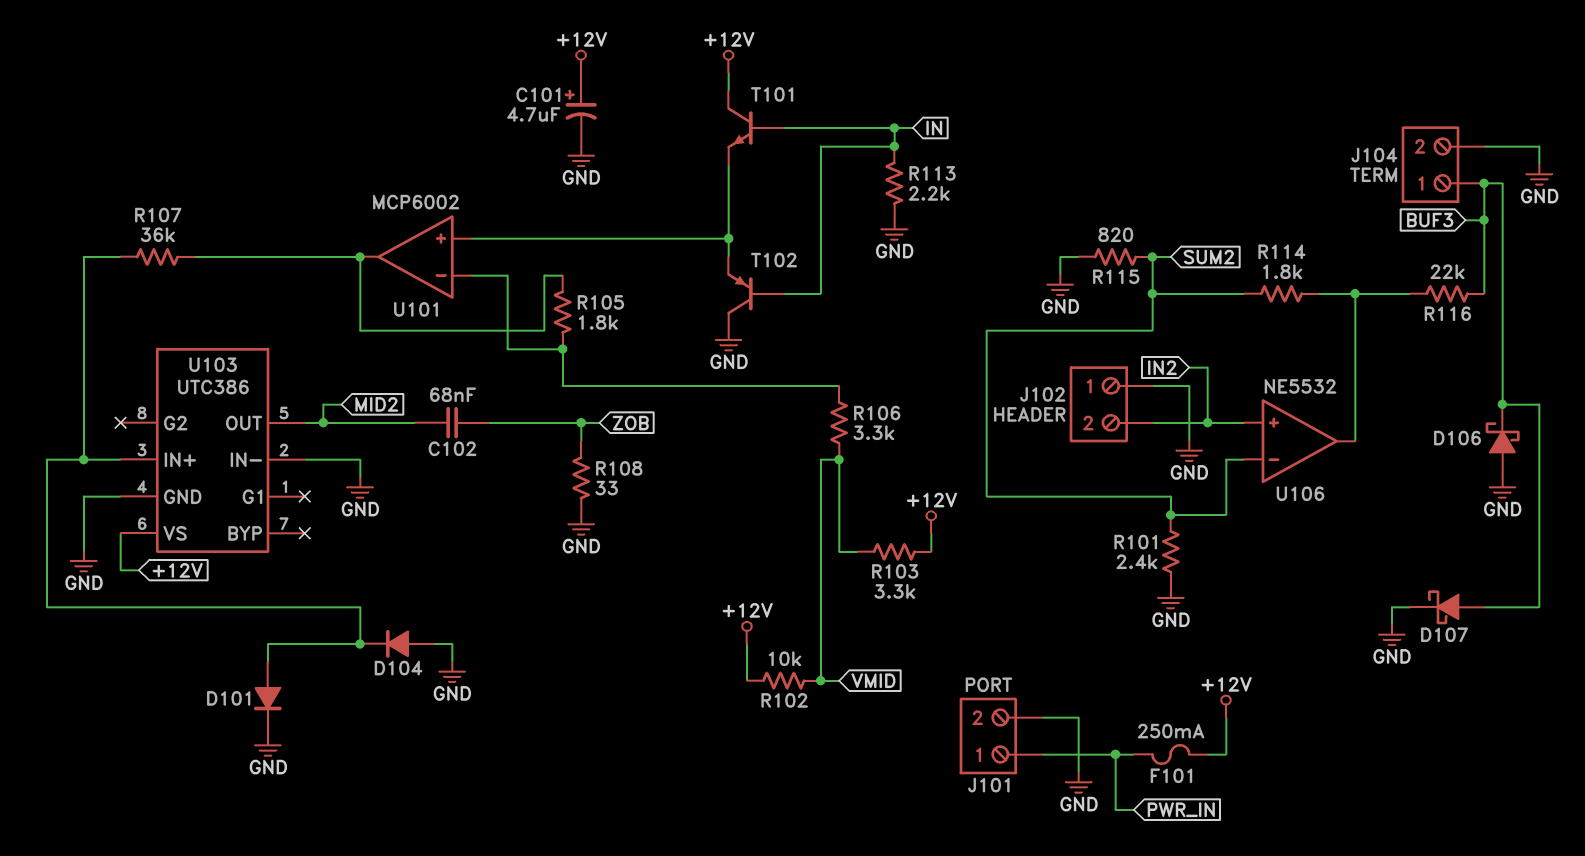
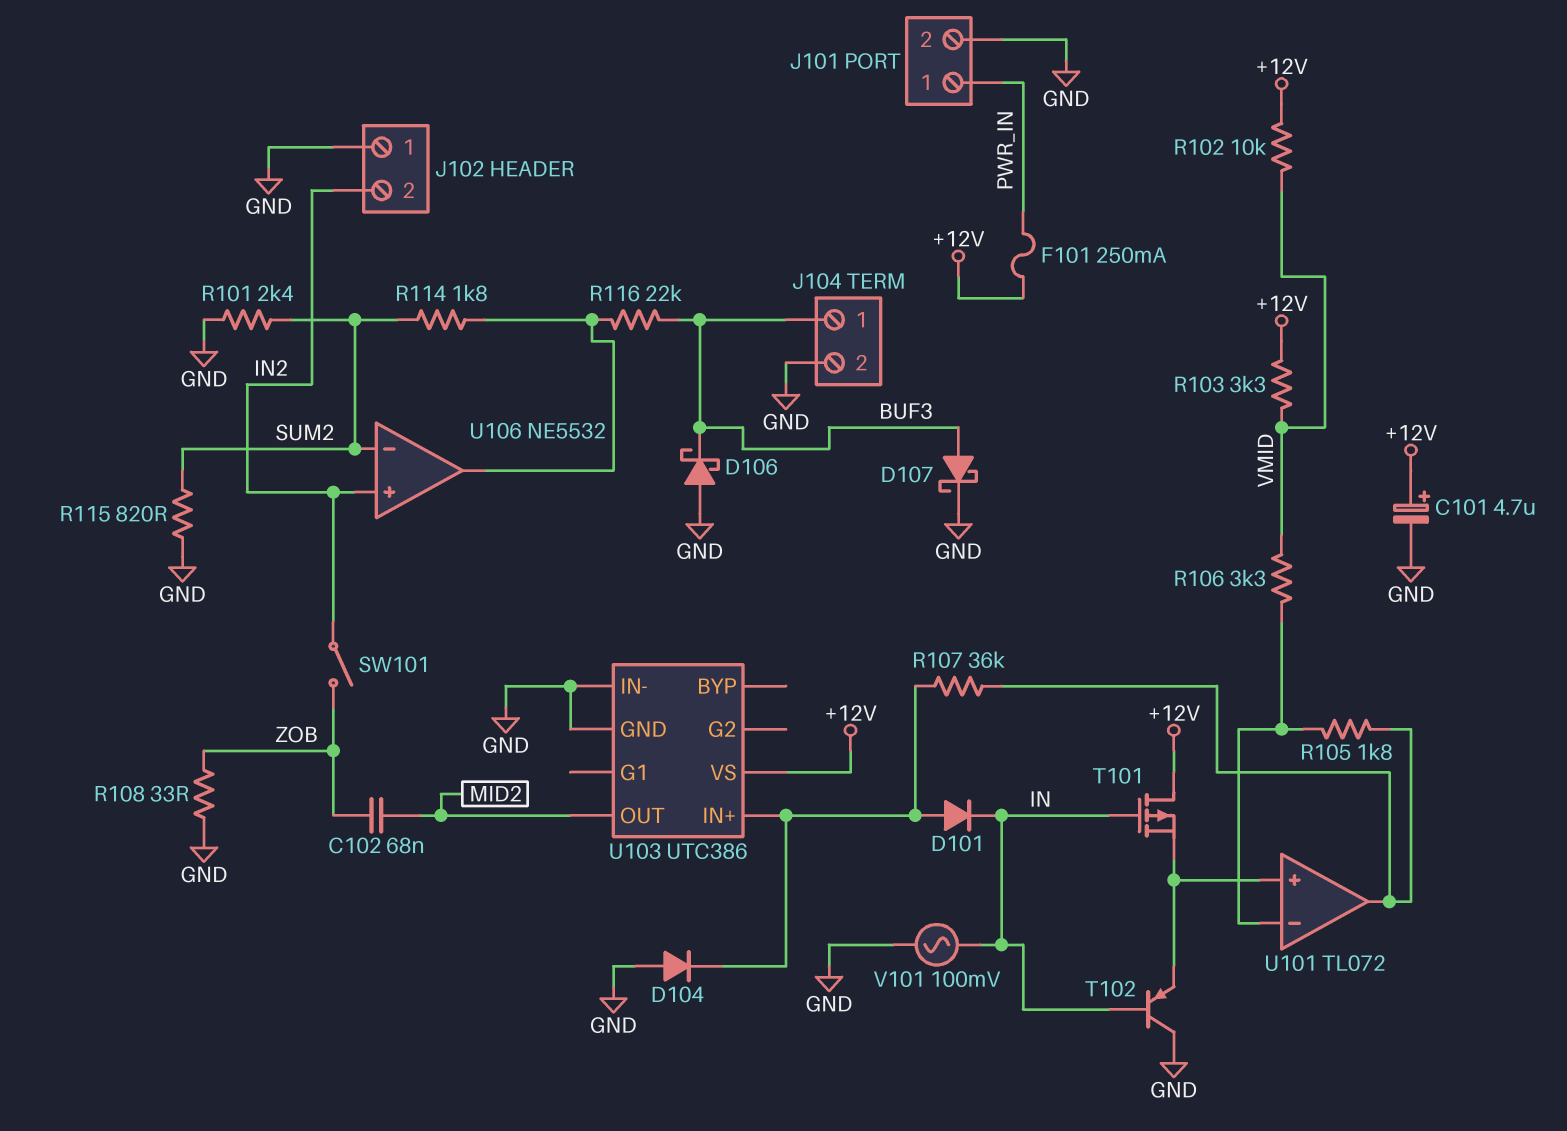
D101: diode (A U103/IN+, K GND) -> diode (A U103/IN+, K IN)
R113: 2.2k (GND, IN) -> none
SW101: none -> switch (IN2, ZOB)
T101: NPN (B IN, C +12V, E U101/in+) -> PMOS (G IN, D +12V, S U101/in+)
U101: MCP6002 -> TL072
V101: none -> AC 100mV (GND, IN)

